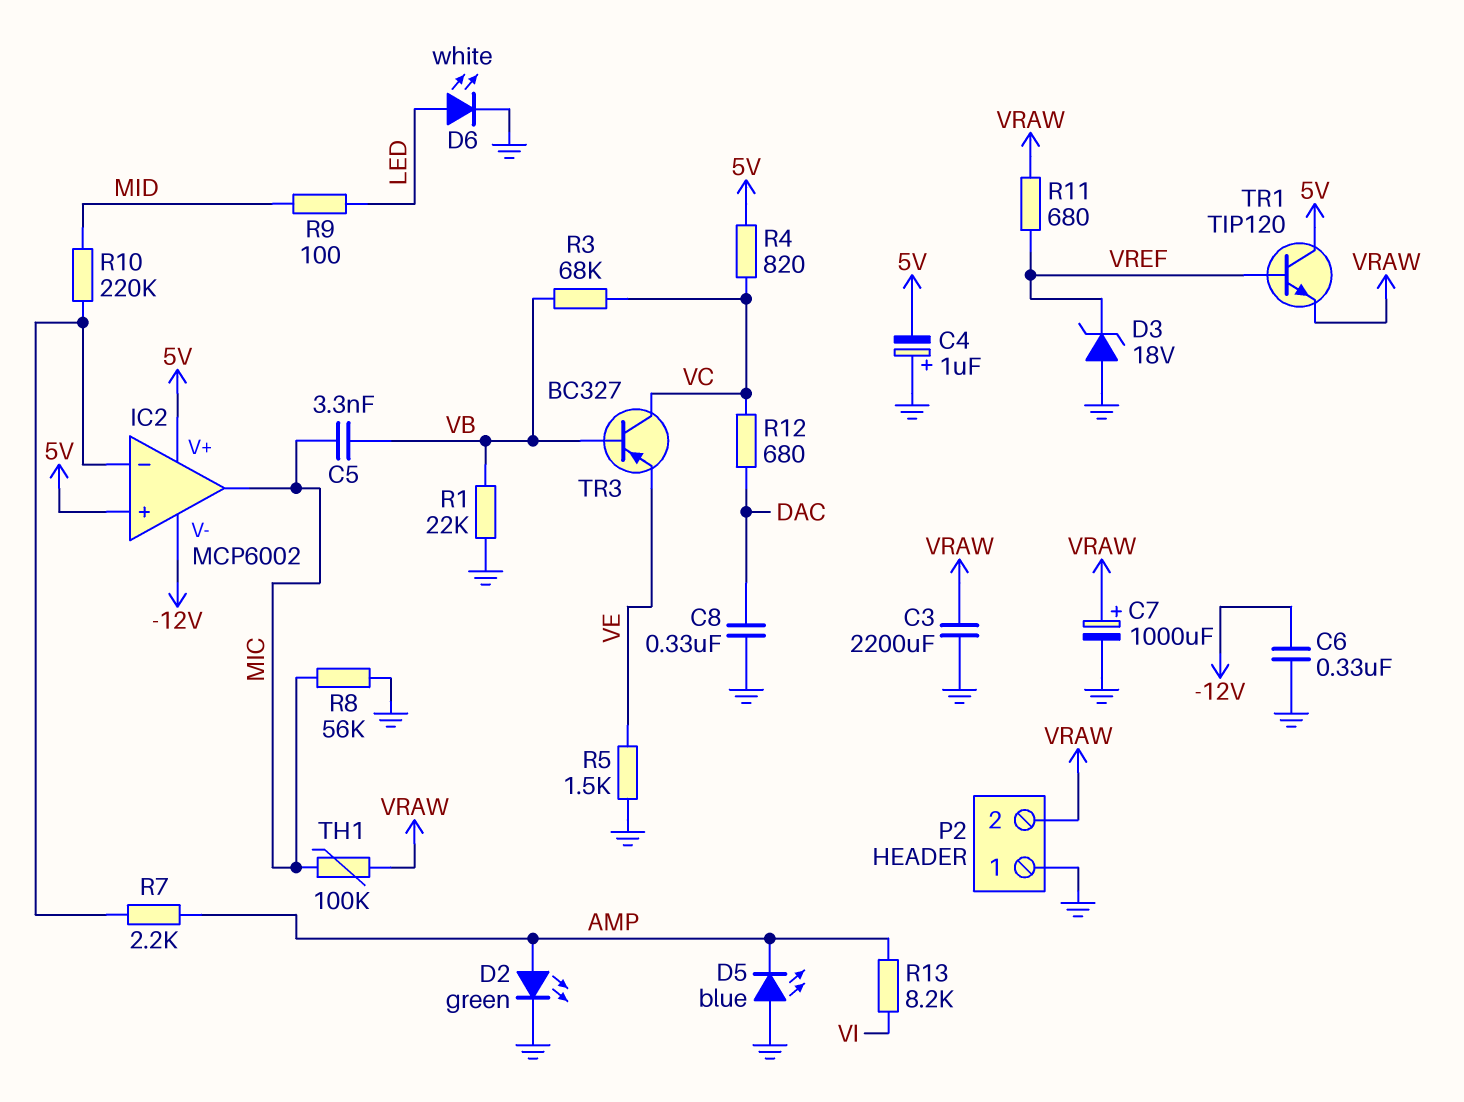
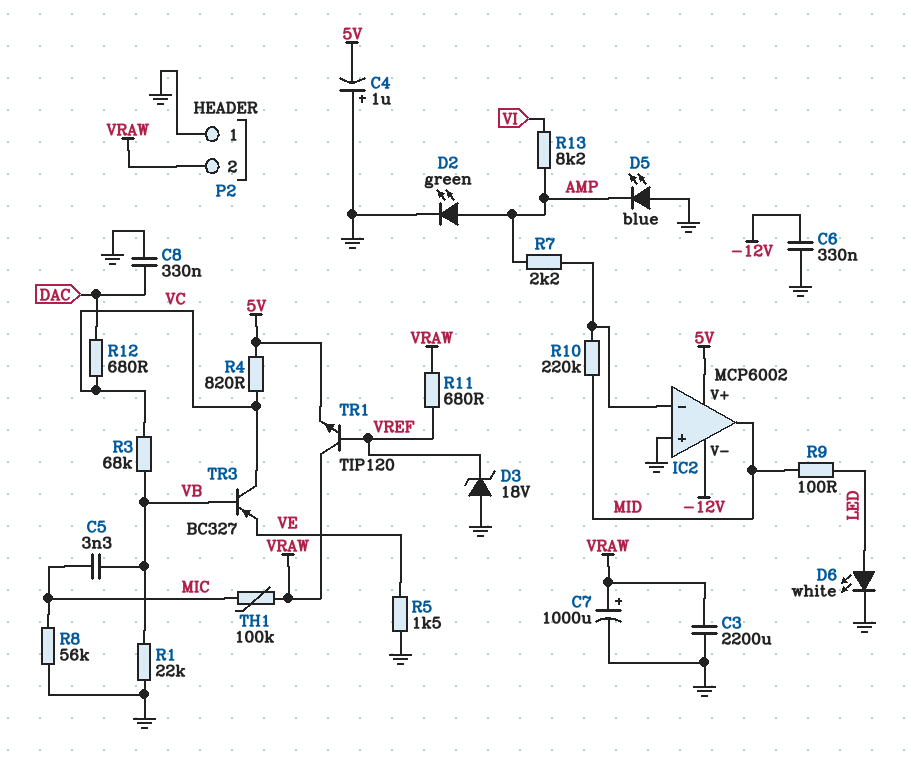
IC2 pin in+: 5V -> GND
IC2 pin out: MIC -> MID
TR1: NPN TIP120 (B VREF, C 5V, E VRAW) -> NPN TIP120 (B VREF, C VRAW, E 5V)

